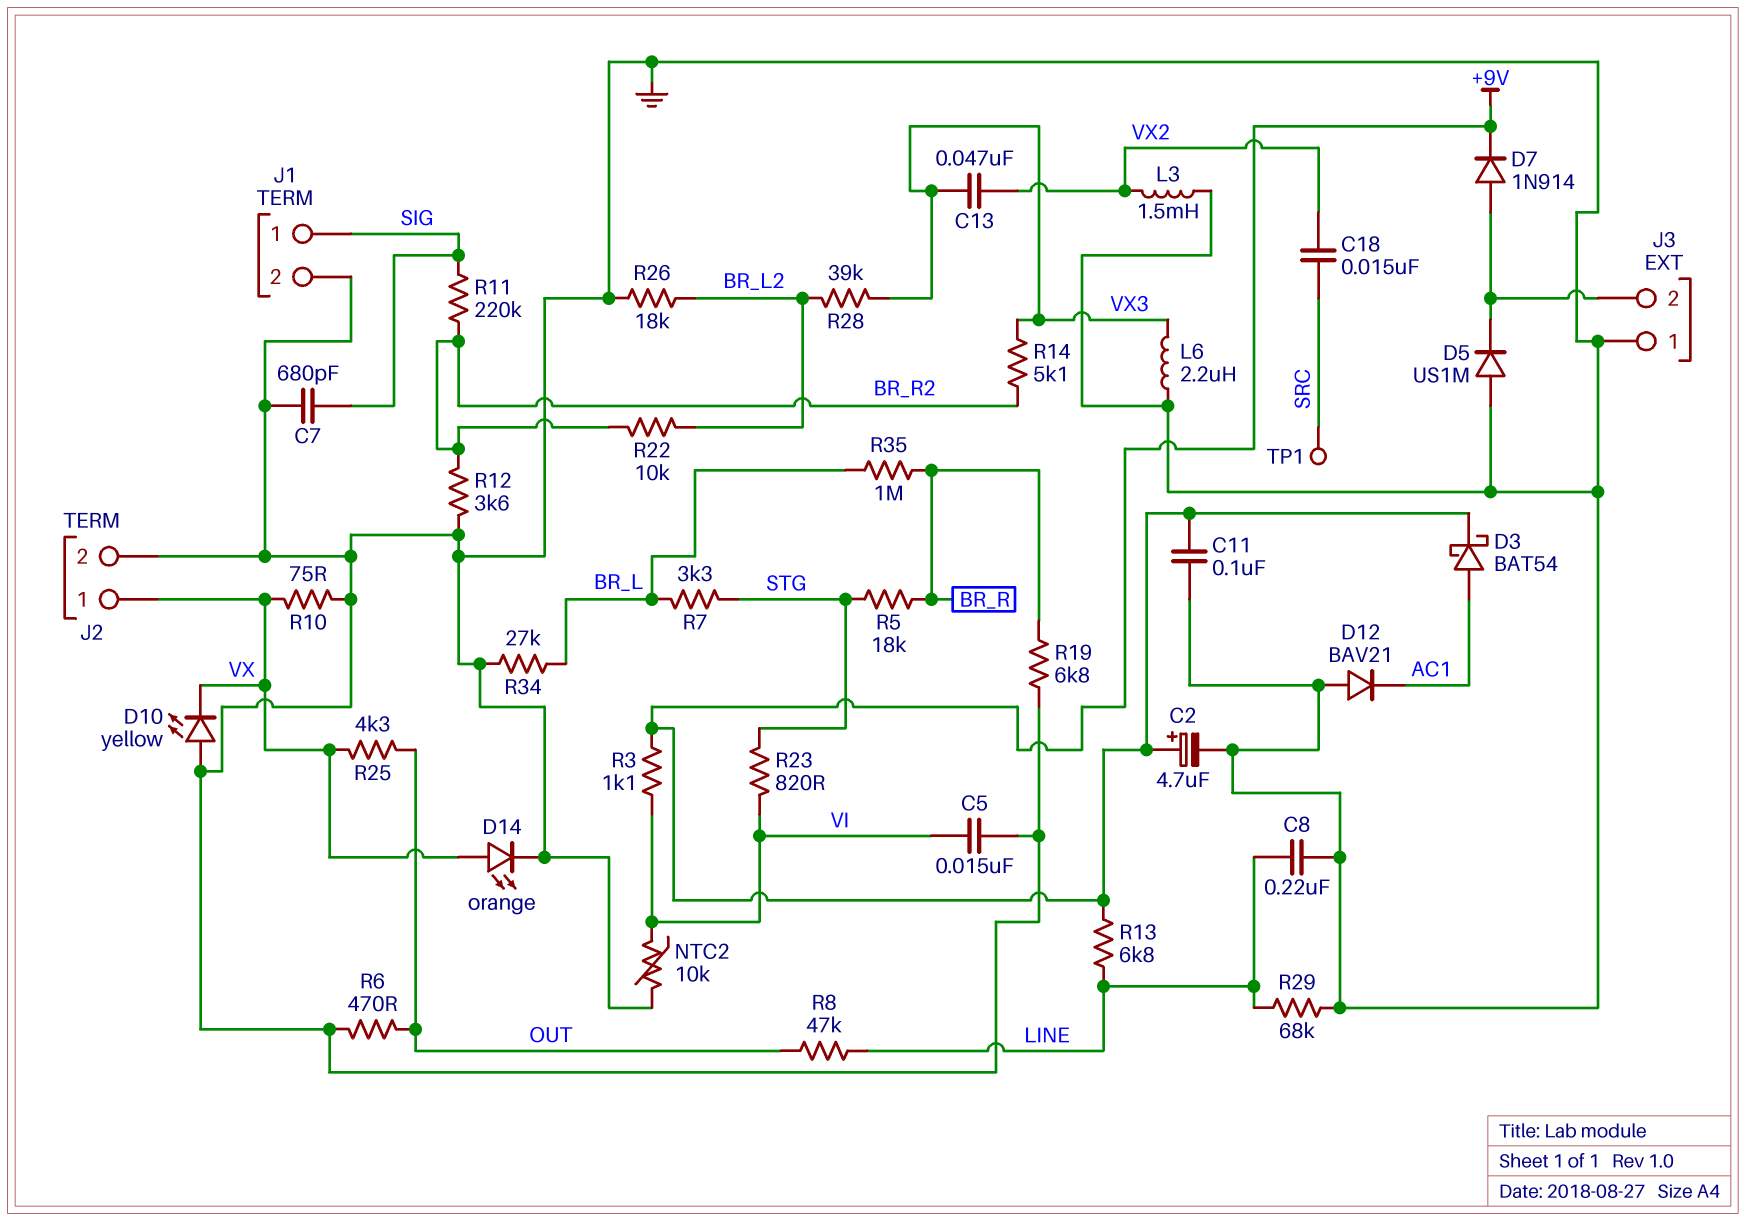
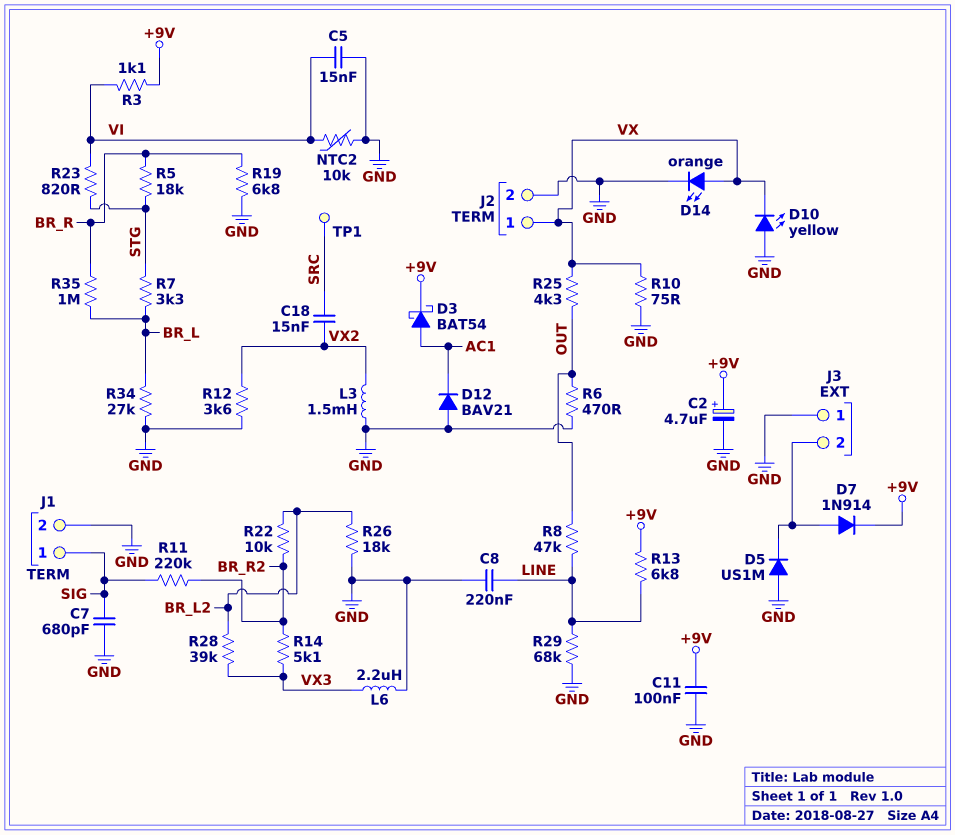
C13: 47nF (VX2, VX3) -> none
R12: 3.6k (BR_R2, GND) -> 3.6k (GND, VX2)

